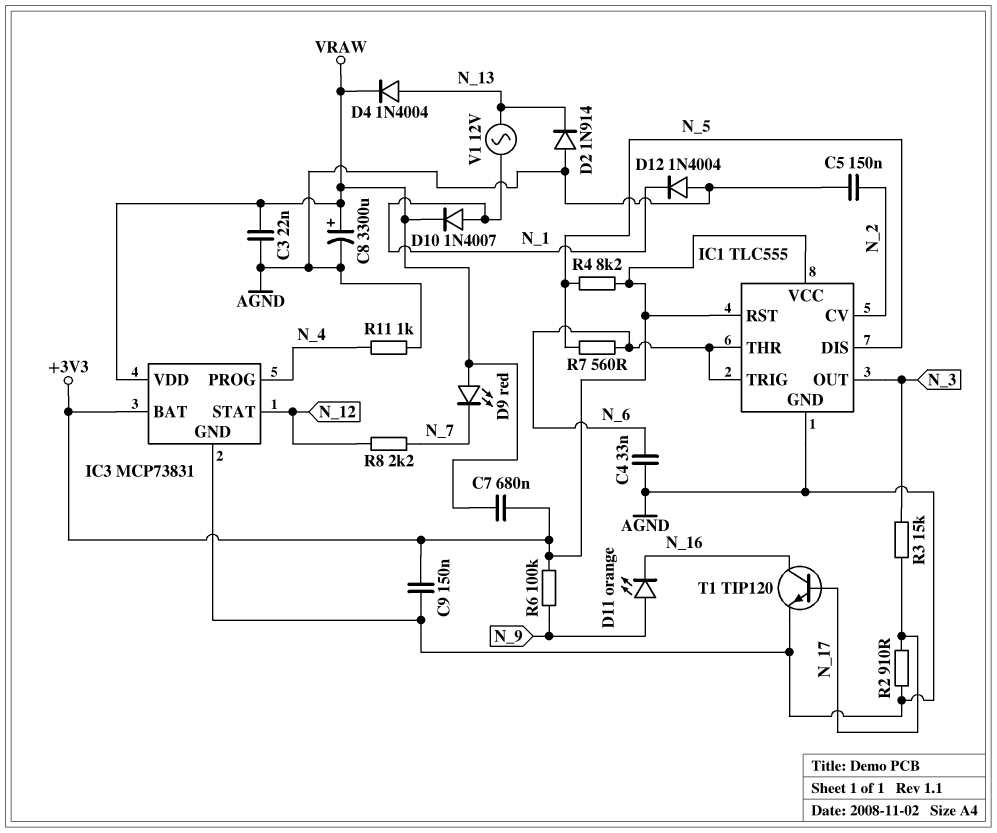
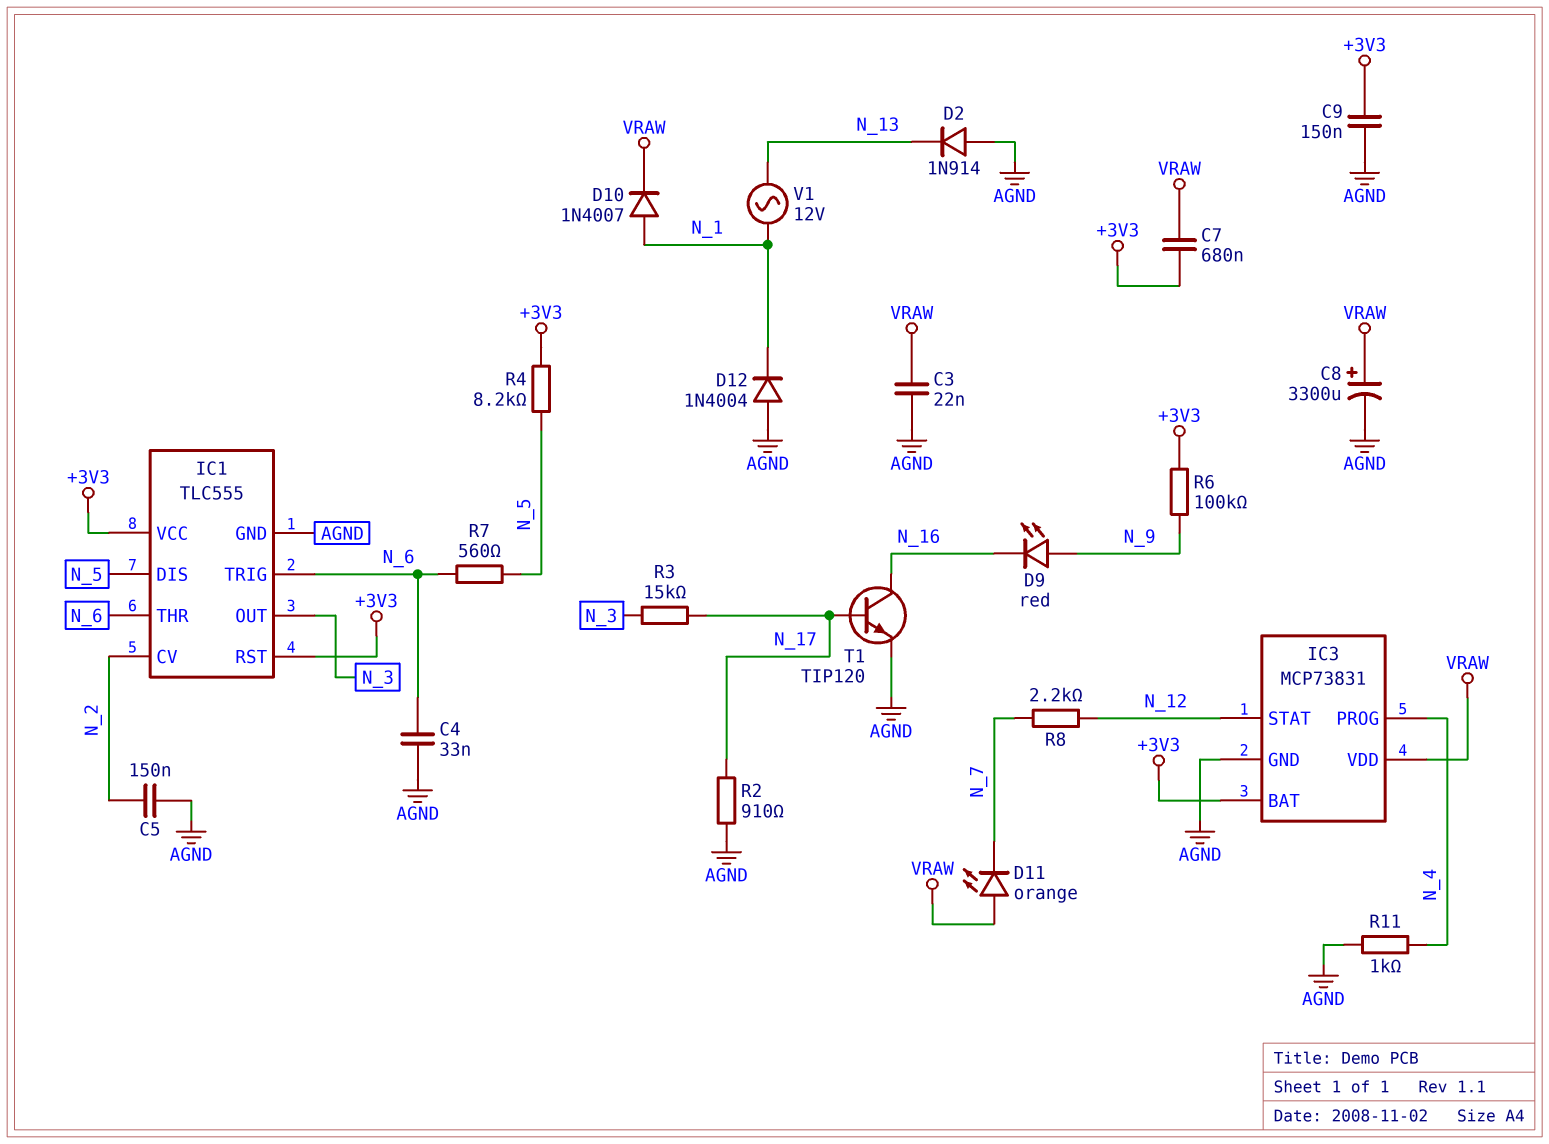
D4: diode 1N4004 (A N_13, K VRAW) -> none
D9: LED red (A VRAW, K N_7) -> LED red (A N_9, K N_16)
D11: LED orange (A N_9, K N_16) -> LED orange (A VRAW, K N_7)

